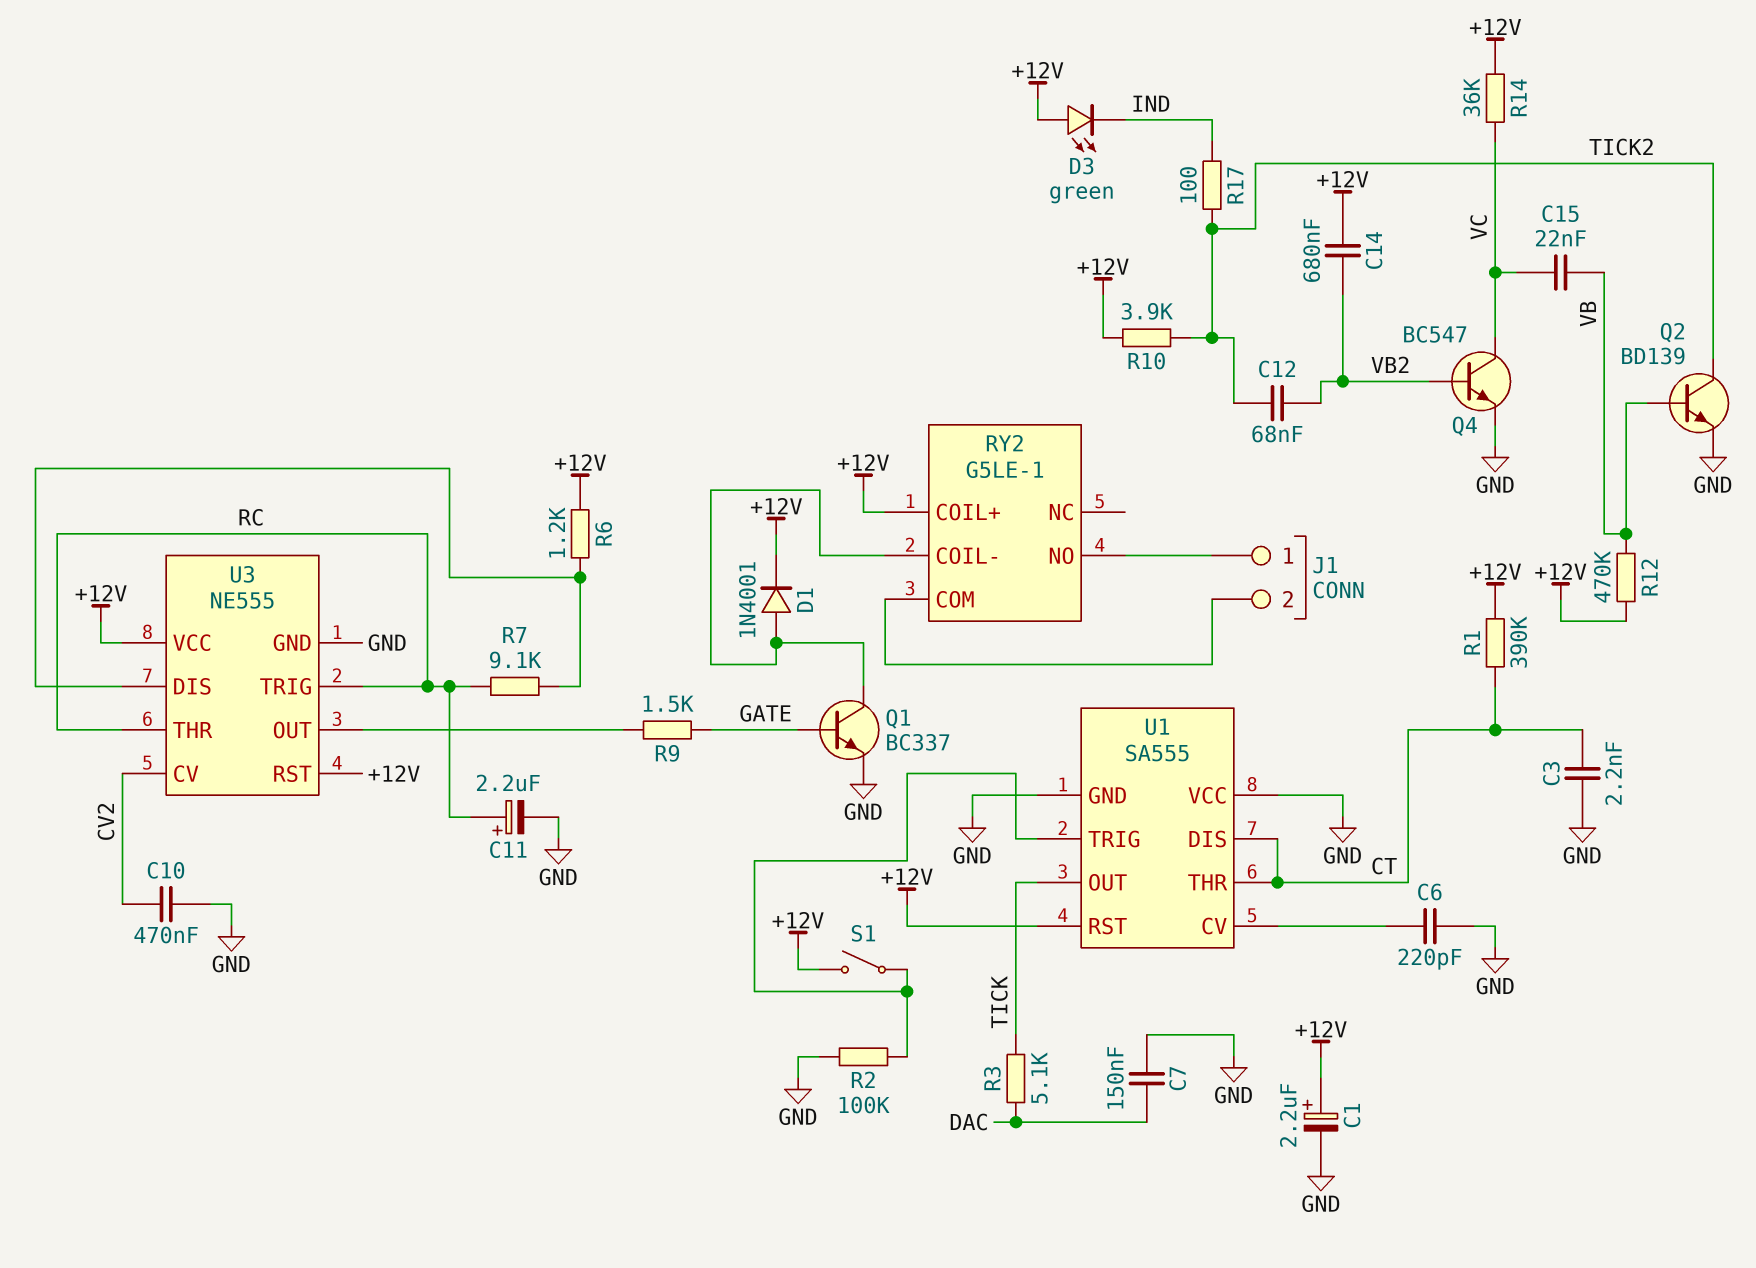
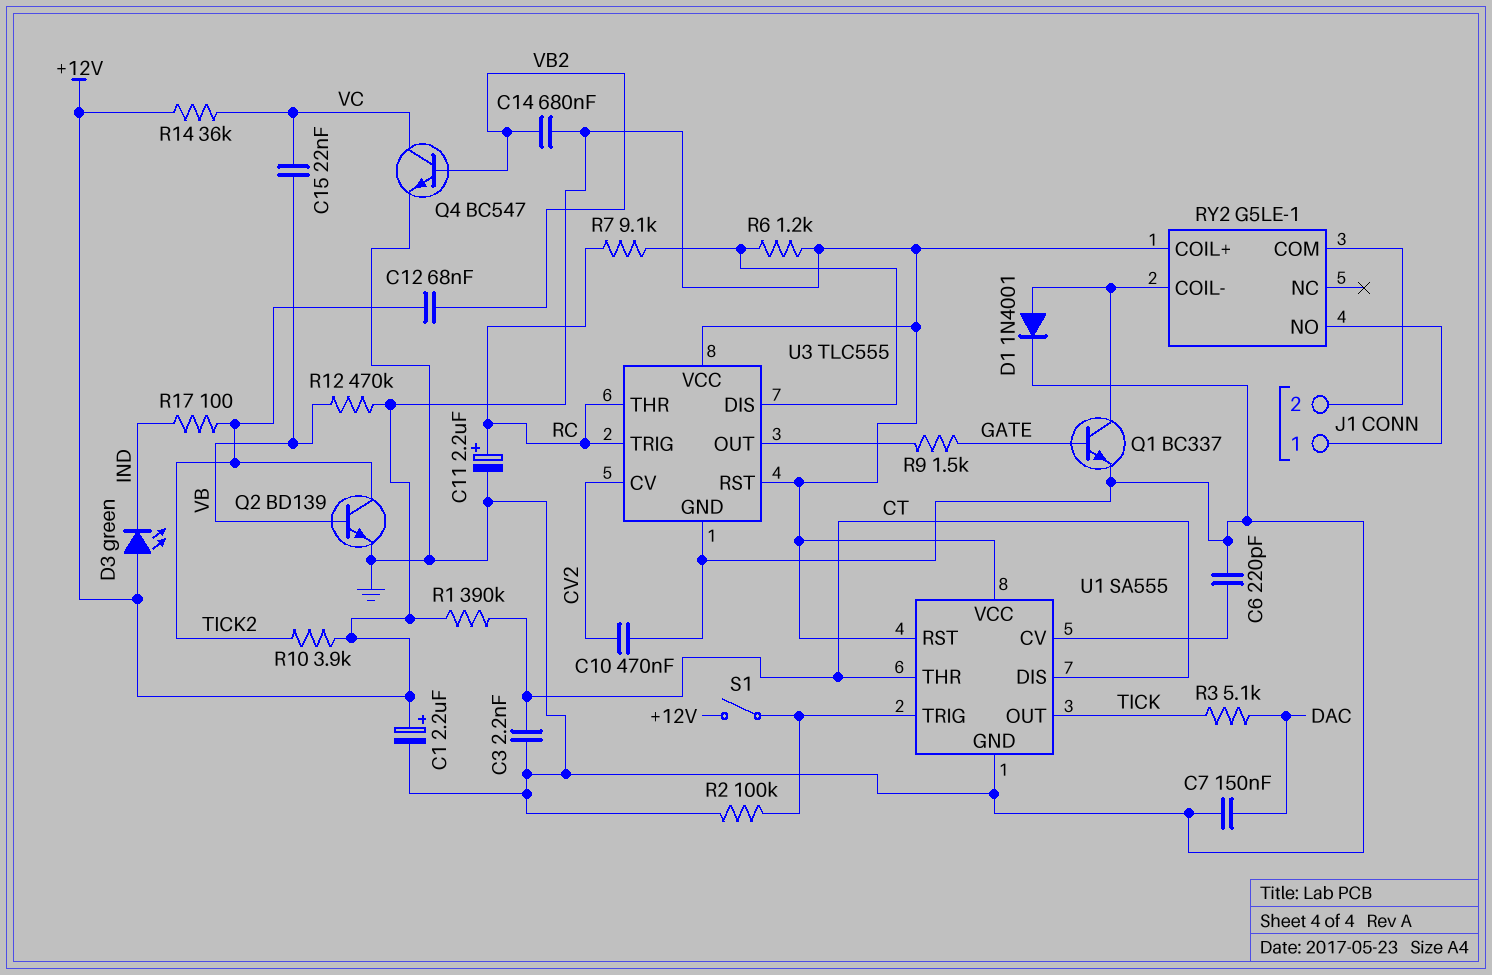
D1: diode 1N4001 (A RY2/COIL-, K +12V) -> diode 1N4001 (A RY2/COIL-, K GND)
U1 pin VCC: GND -> +12V
U3: NE555 -> TLC555

